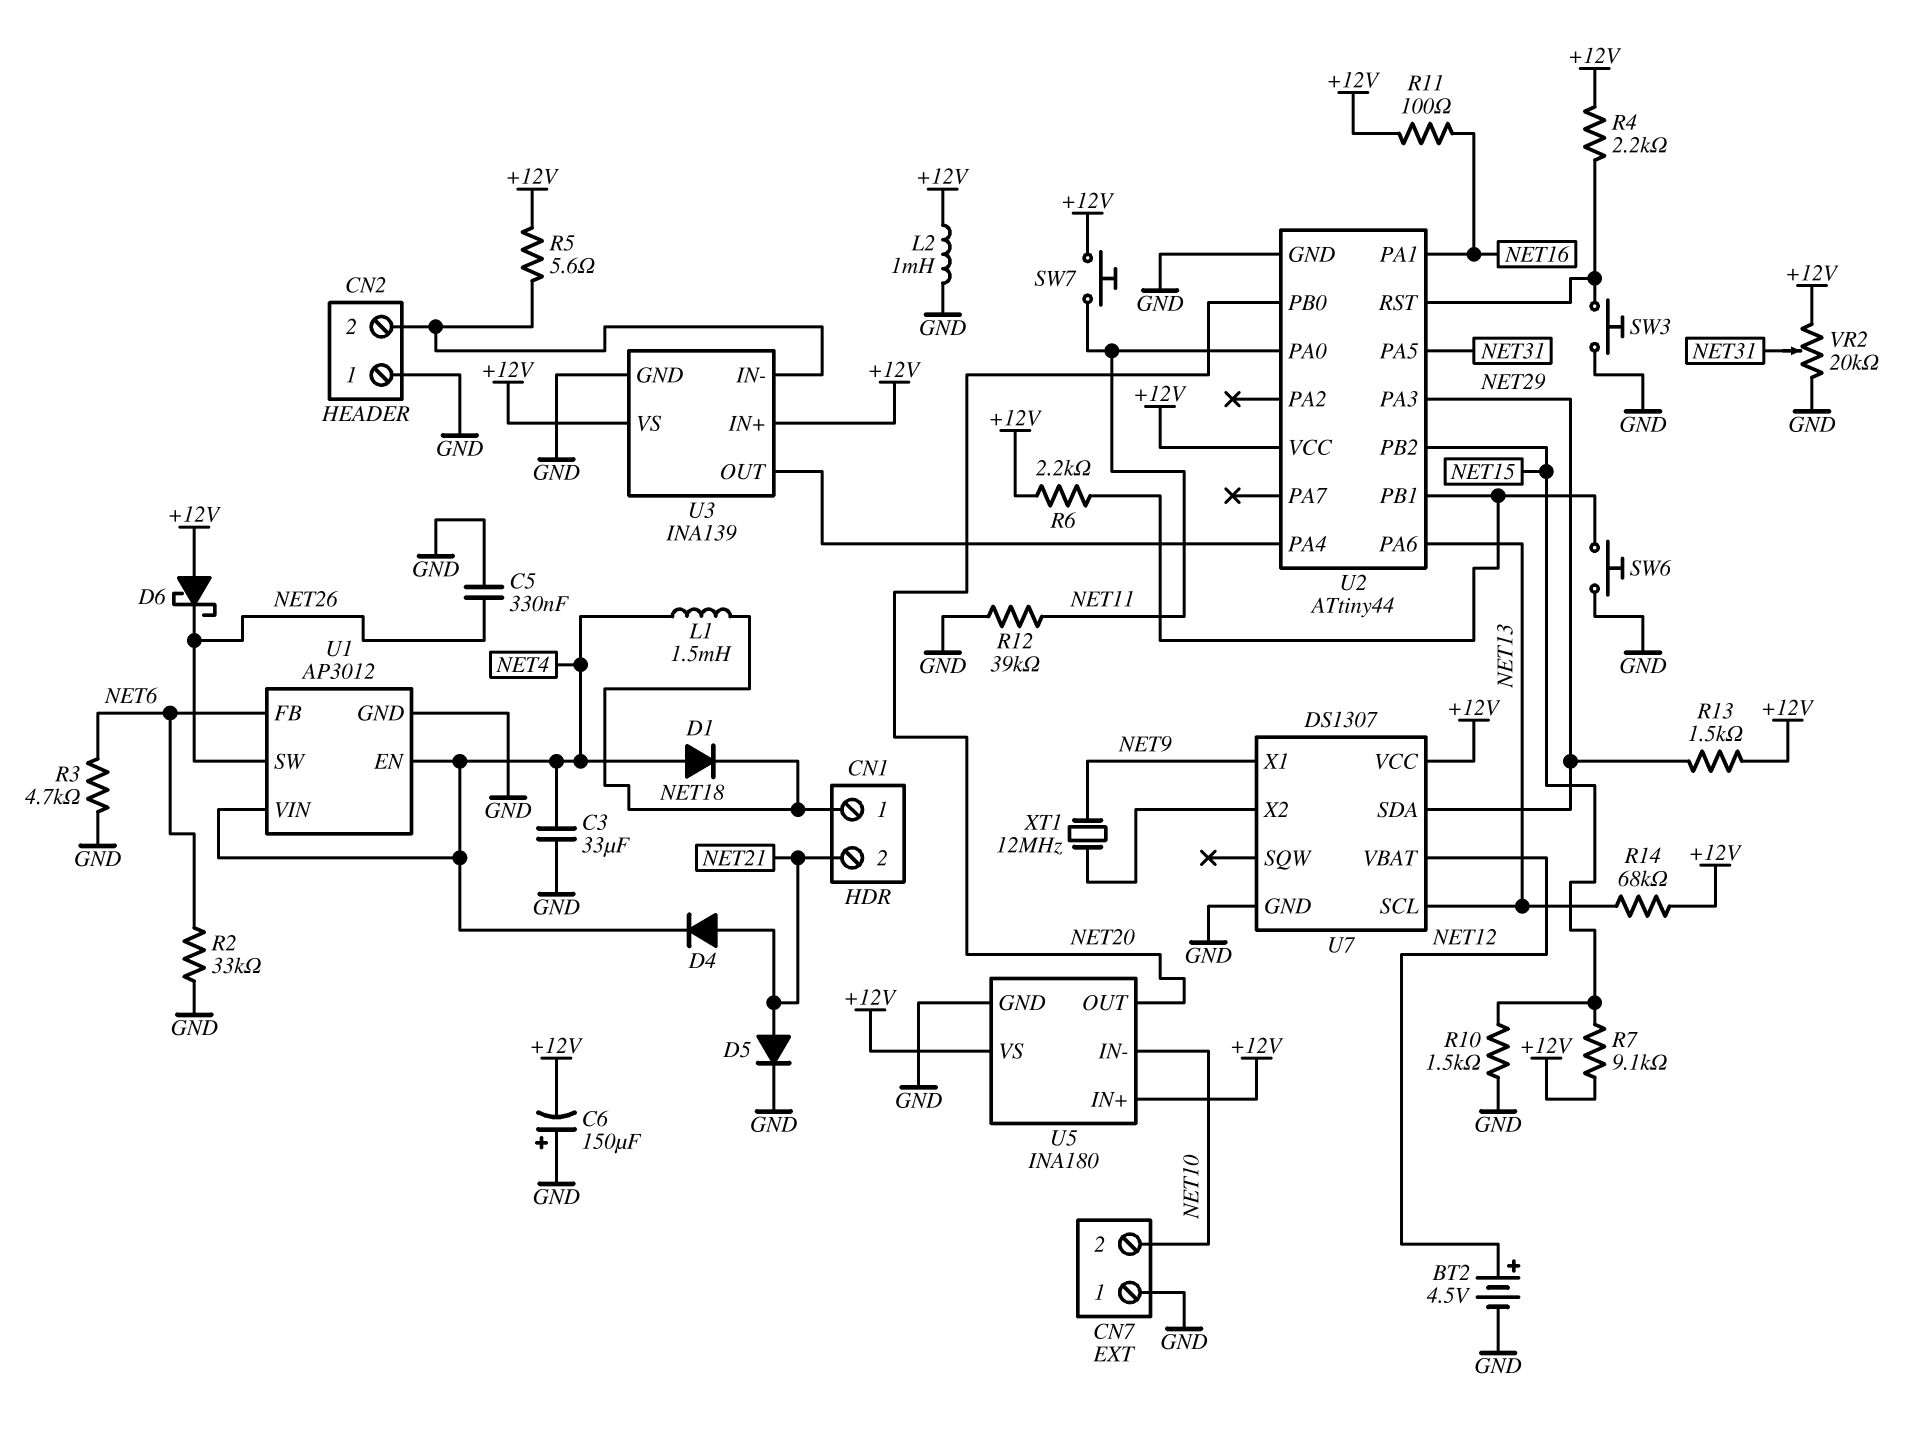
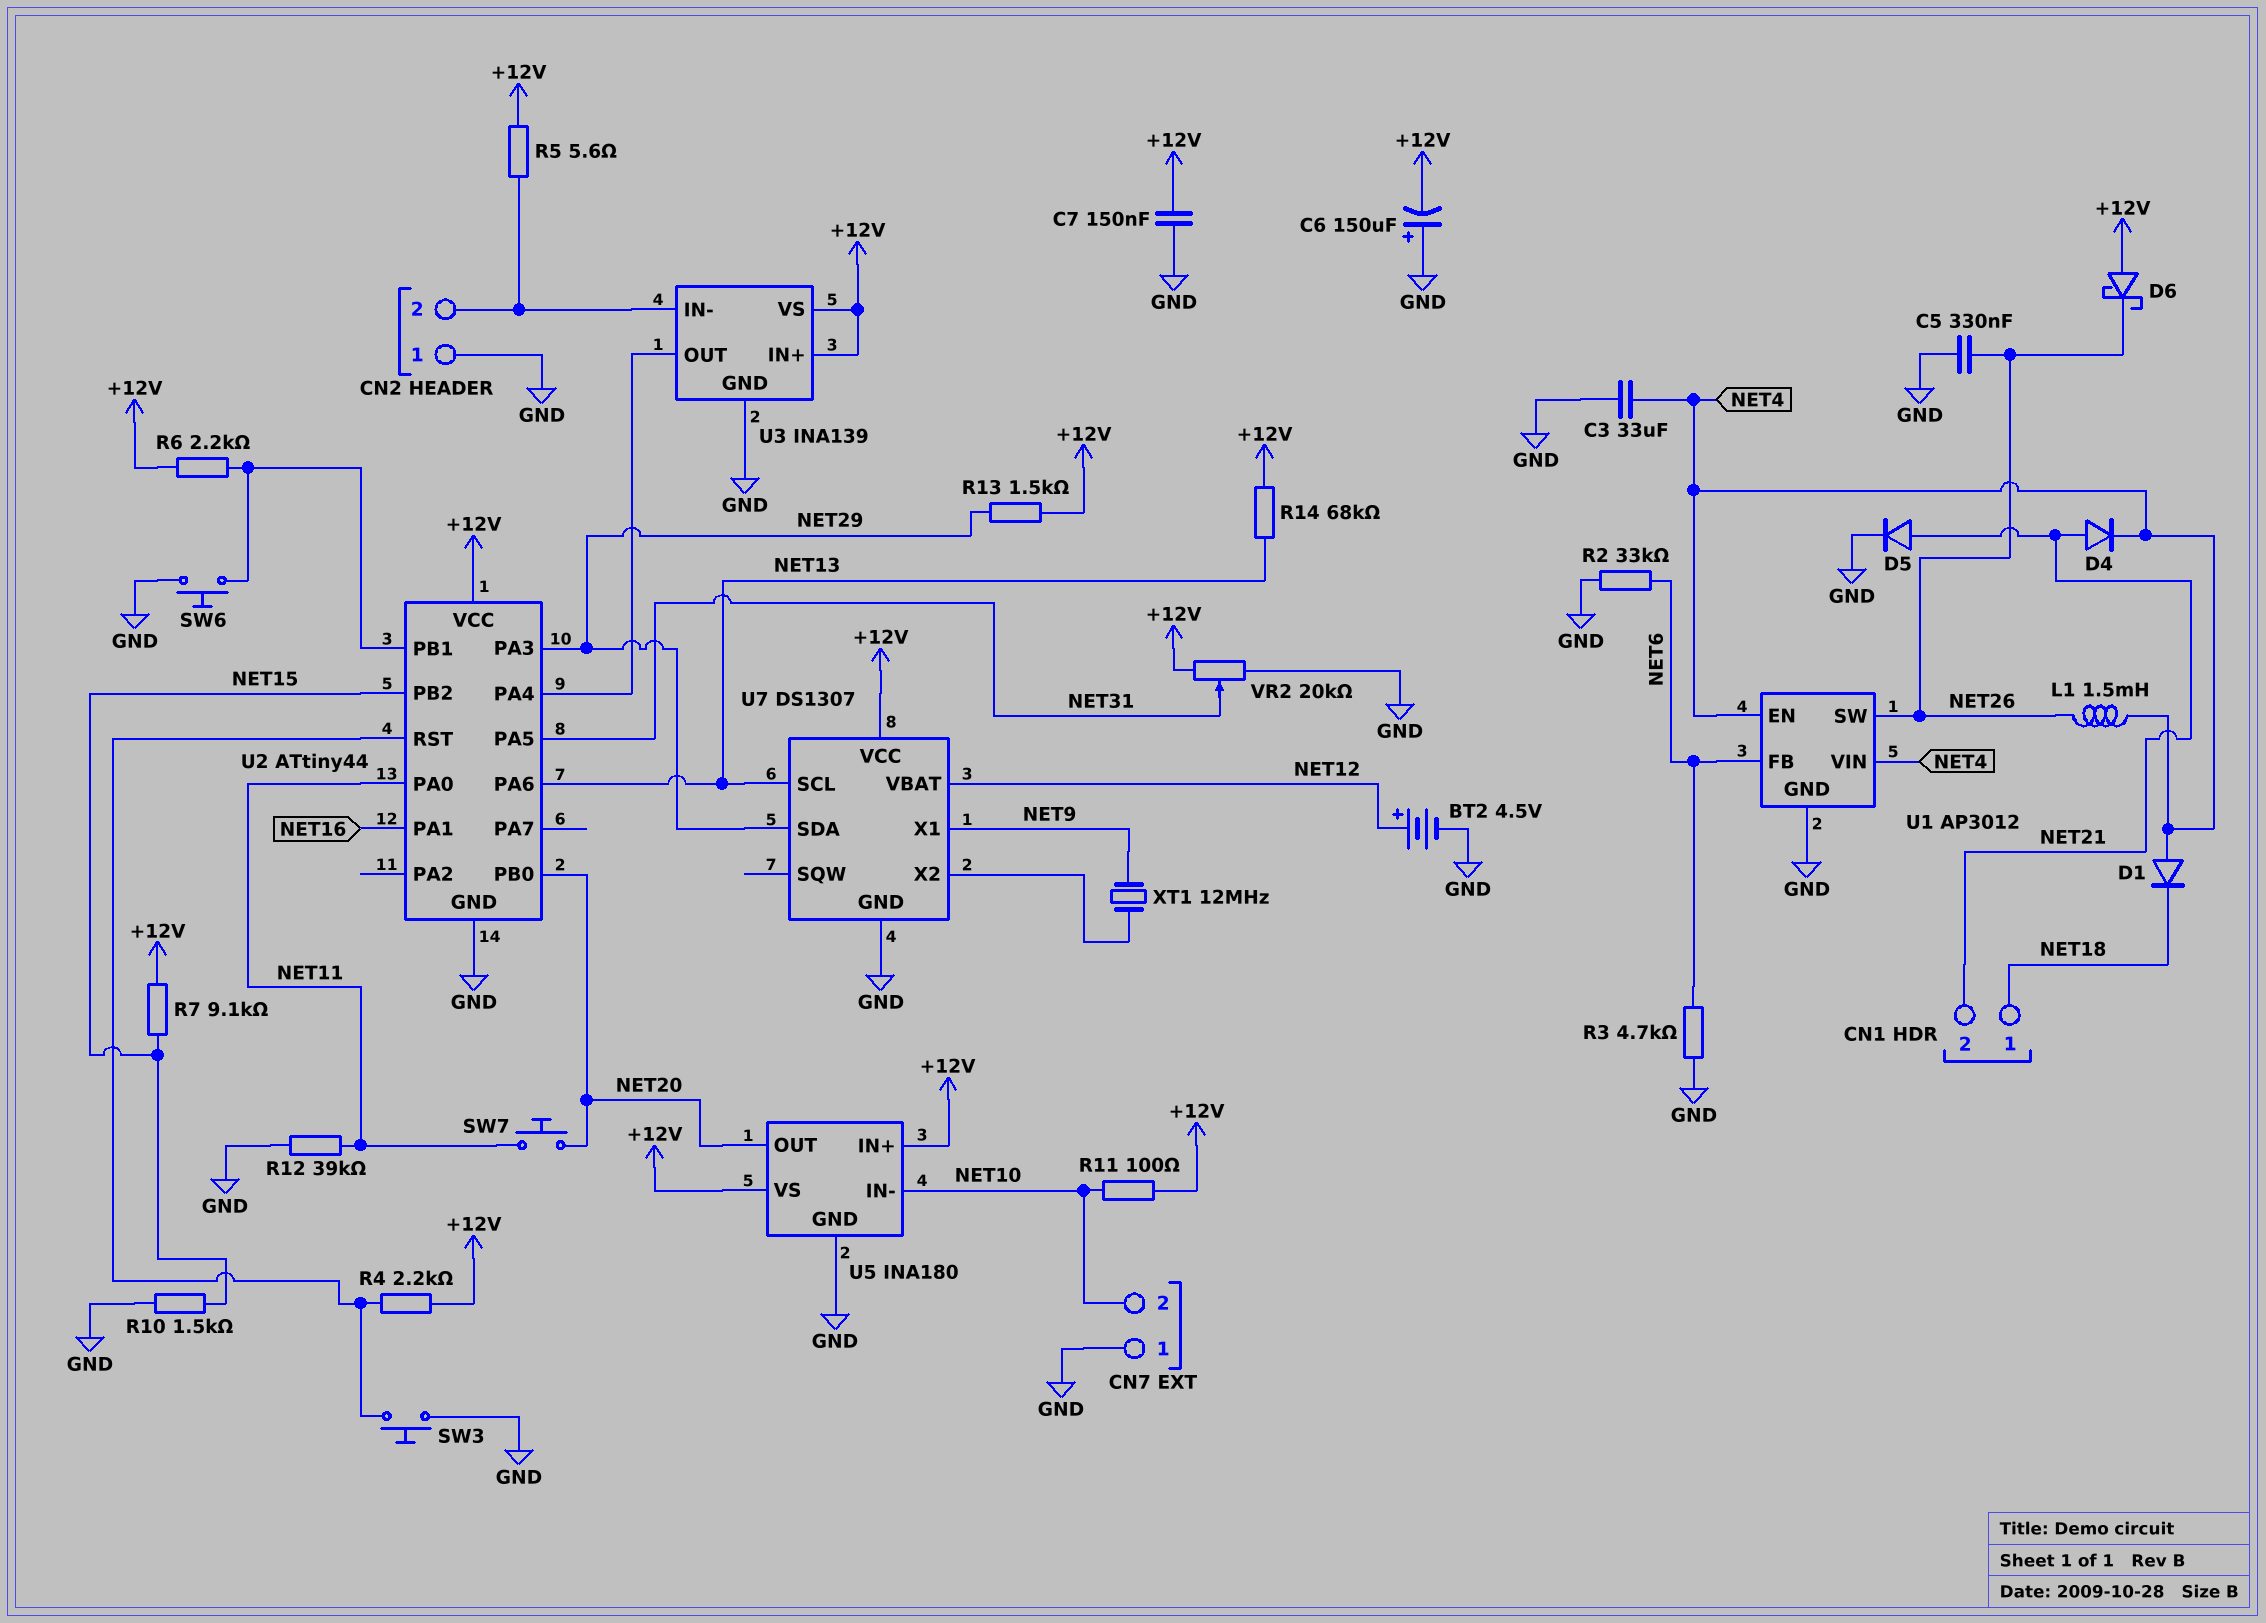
C7: none -> 150nF (+12V, GND)
L1: 1.5mH (NET4, NET18) -> 1.5mH (NET4, NET26)
L2: 1mH (+12V, GND) -> none
R11: 100 (+12V, NET16) -> 100 (+12V, NET10)
SW7: button (+12V, NET11) -> button (NET11, NET20)

